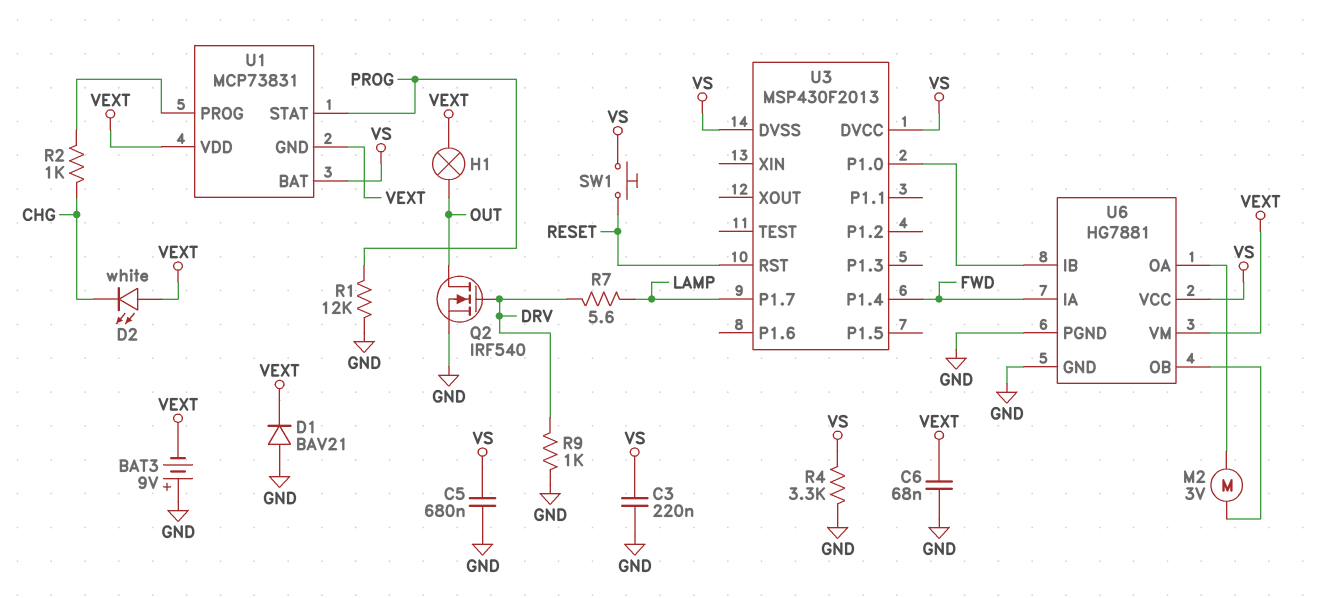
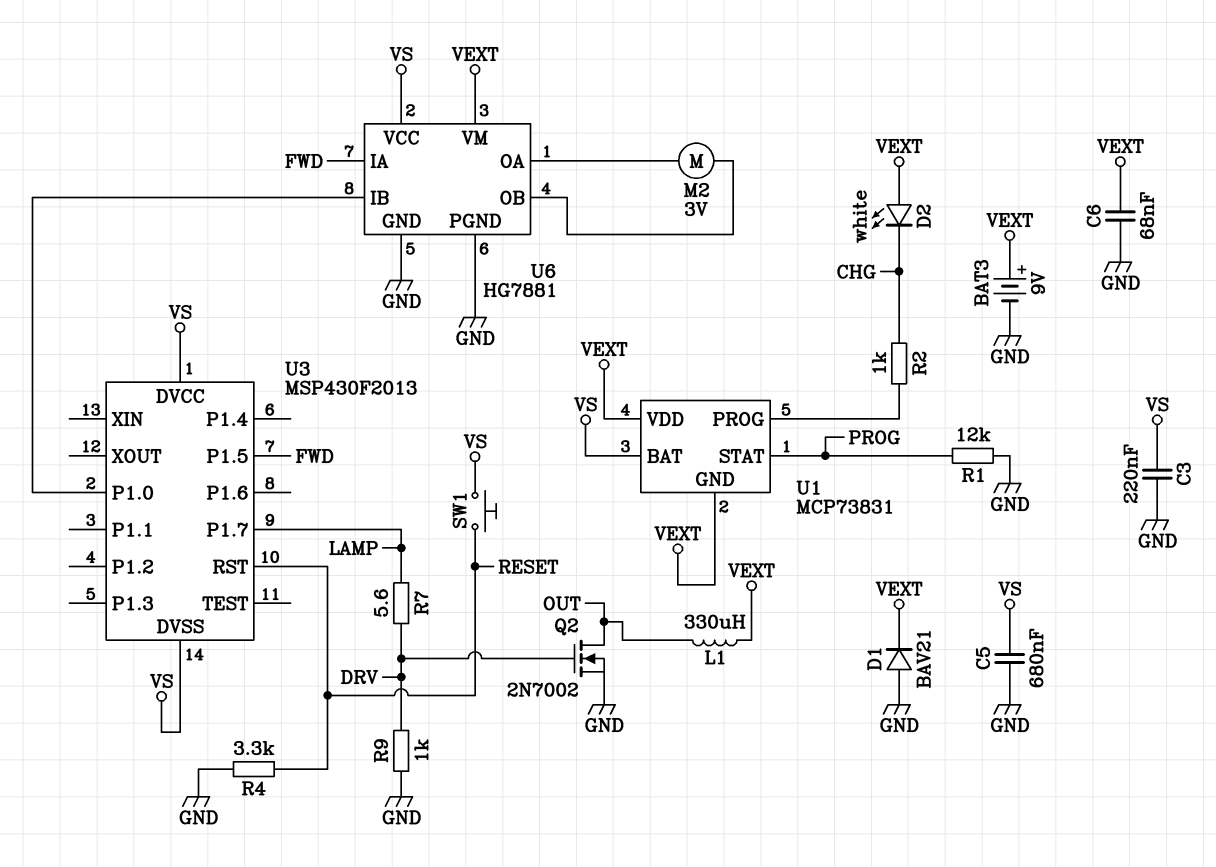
BAT3: 9V (plus GND, minus VEXT) -> 9V (plus VEXT, minus GND)
H1: lamp (OUT, VEXT) -> none
L1: none -> 330uH (OUT, VEXT)
Q2: NMOS IRF540 (G DRV, D OUT, S GND) -> NMOS 2N7002 (G DRV, D OUT, S GND)
R4: 3.3k (GND, VS) -> 3.3k (GND, RESET)
U3 pin P1.4: FWD -> none
U3 pin P1.5: none -> FWD

